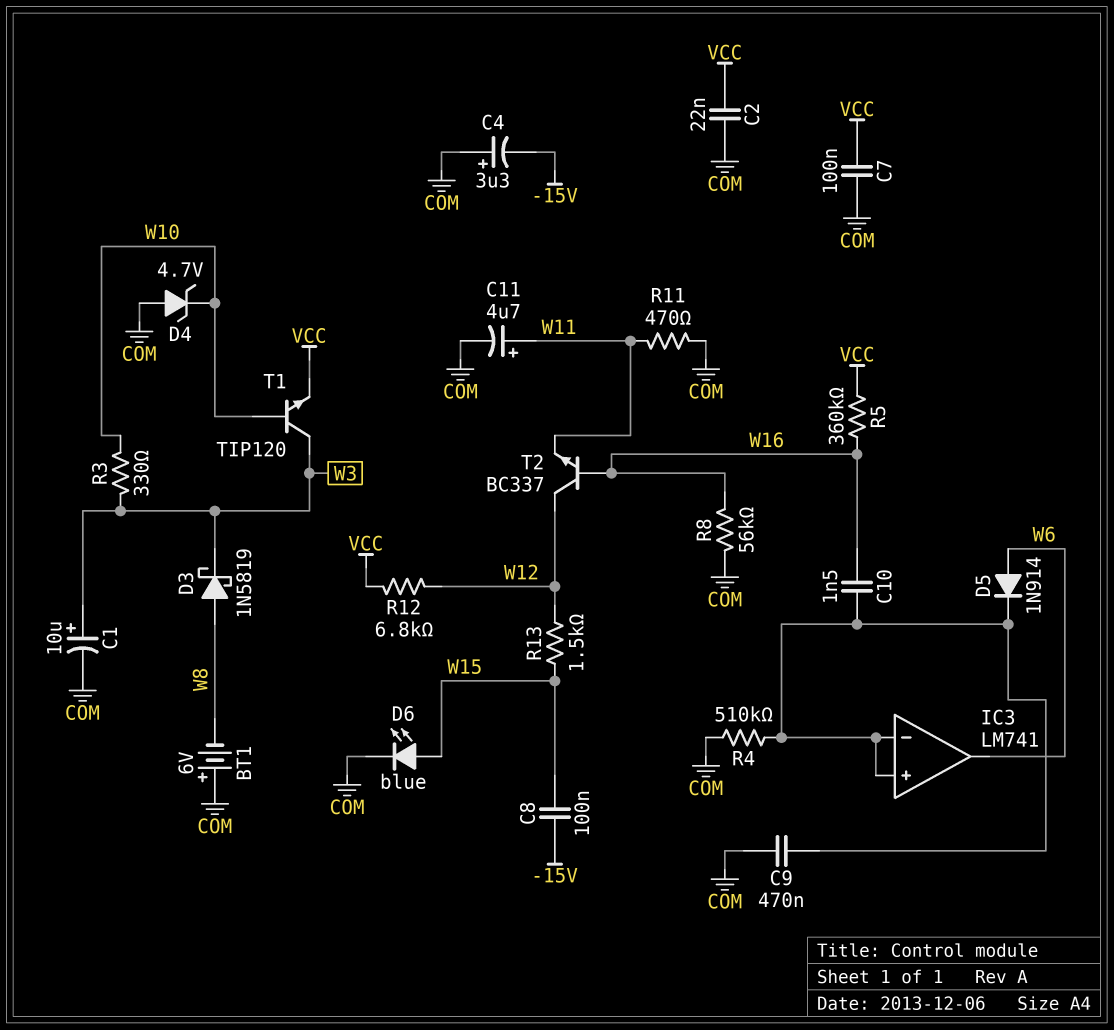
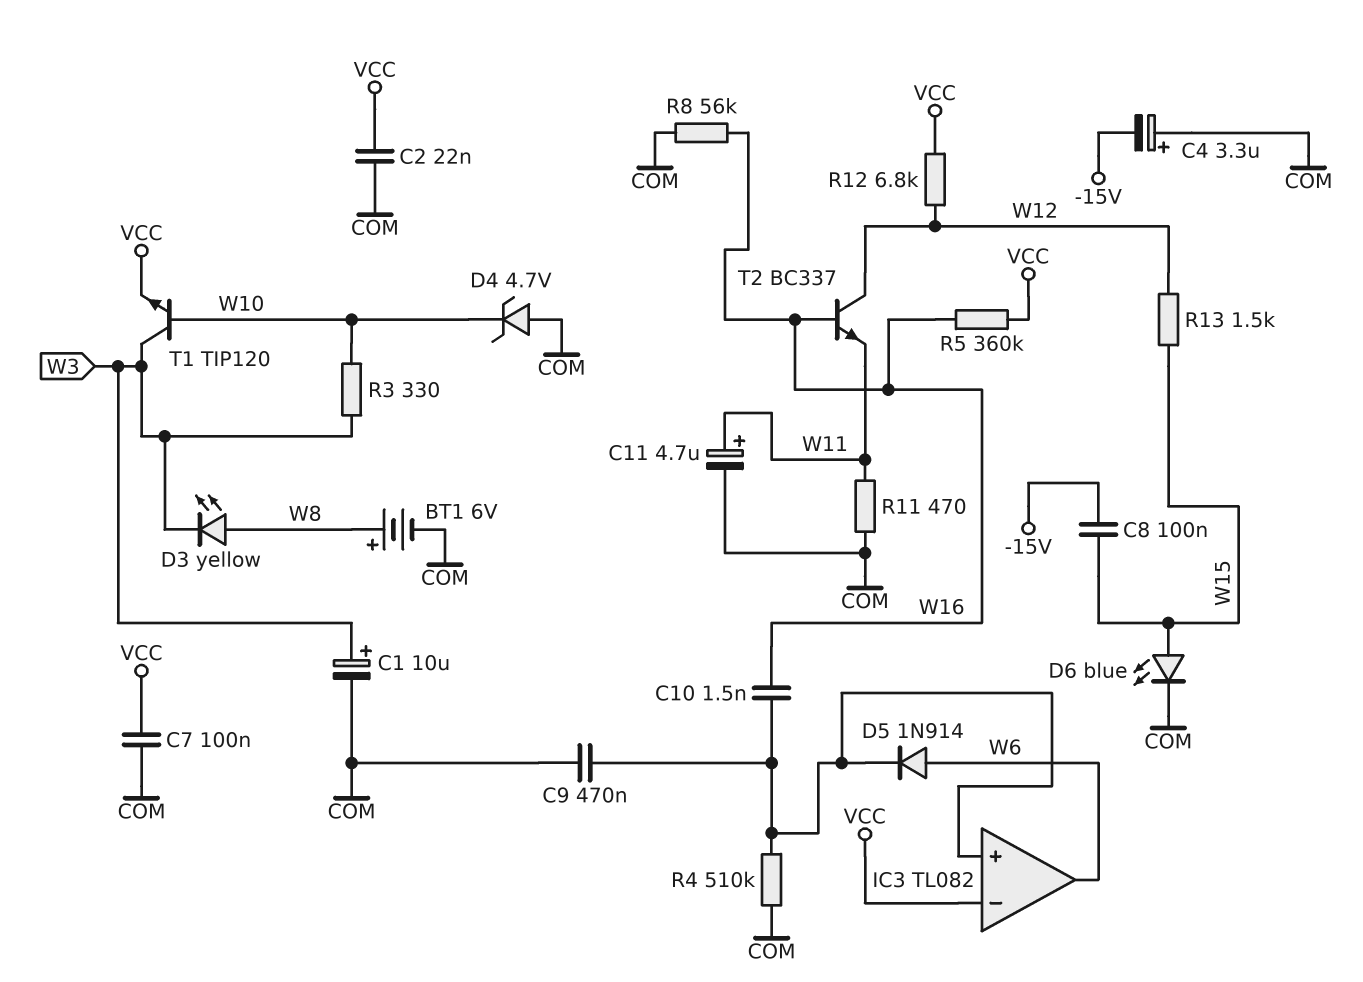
BT1: 6V (plus COM, minus W8) -> 6V (plus W8, minus COM)
D3: schottky 1N5819 (A W8, K W3) -> LED yellow (A W8, K W3)
IC3: LM741 -> TL082
IC3 pin in-: IC3/in+ -> VCC

